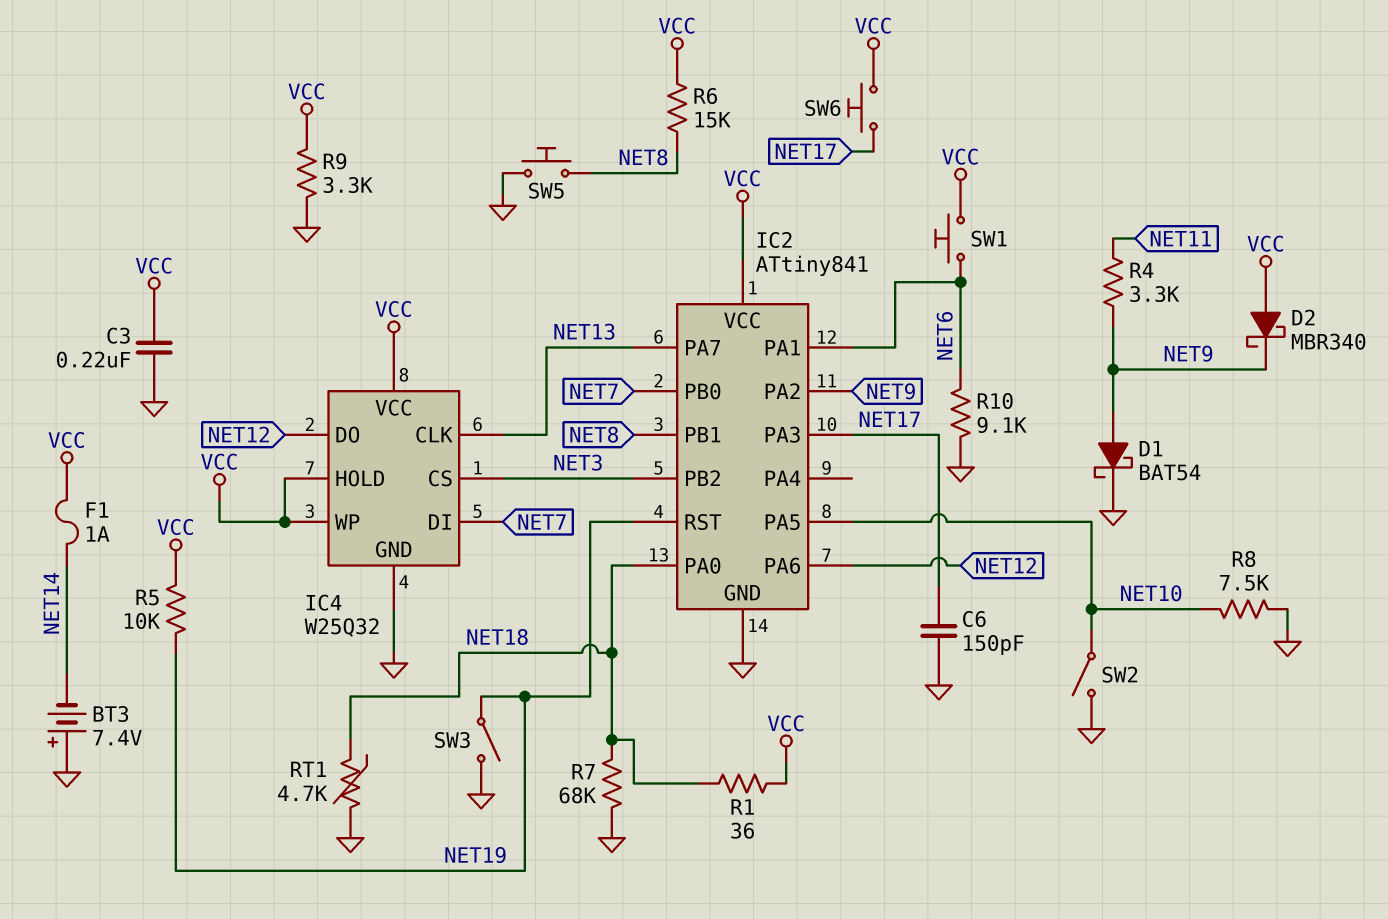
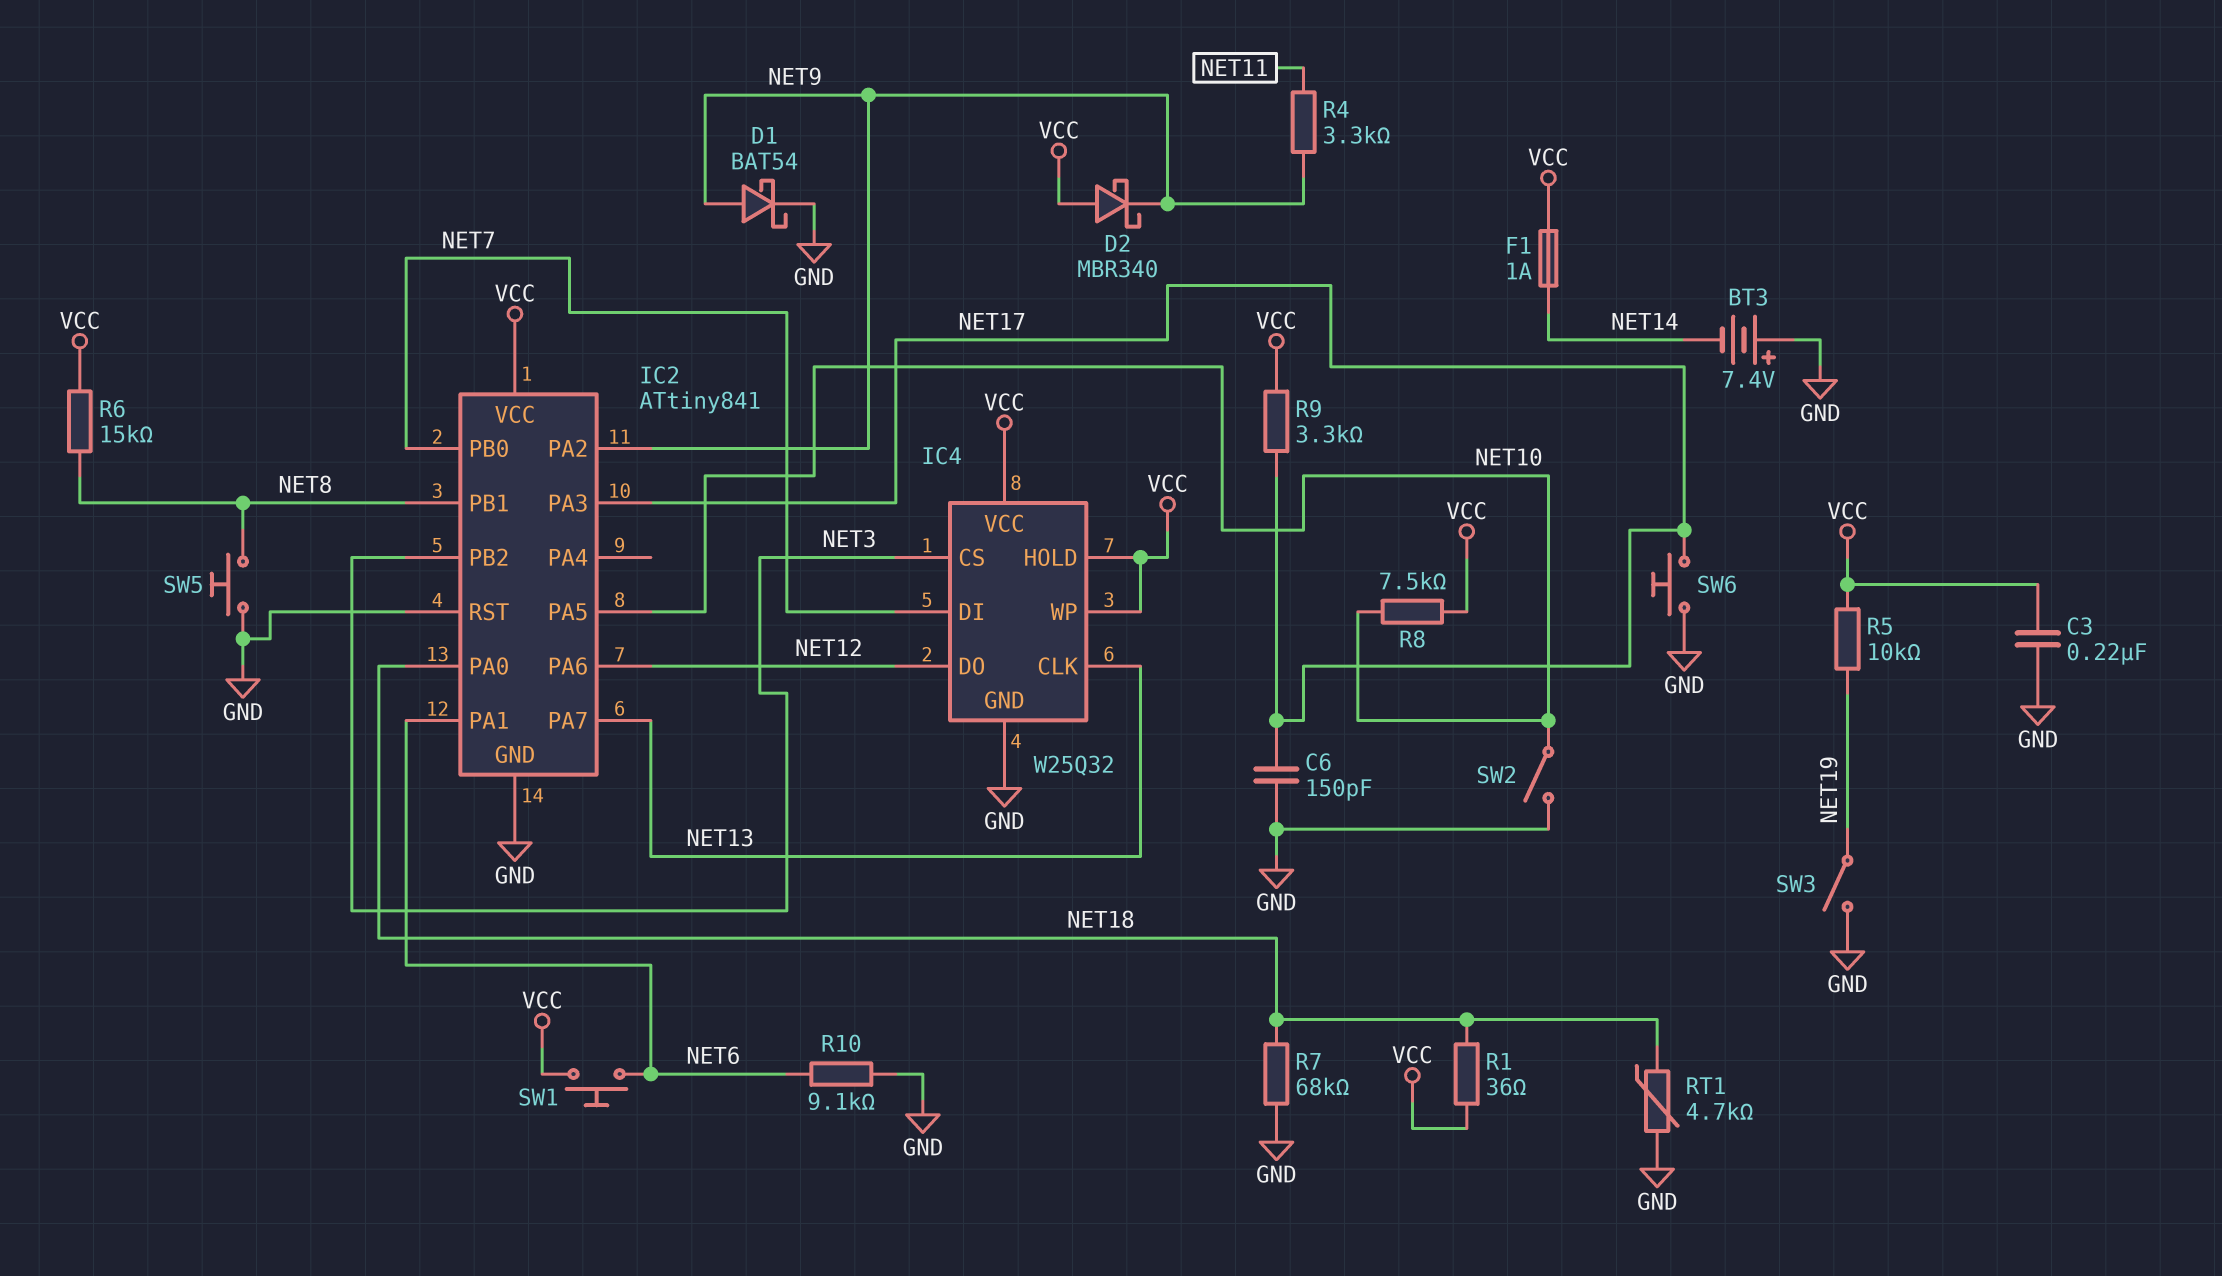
IC2 pin RST: NET19 -> GND
R8: 7.5k (GND, NET10) -> 7.5k (NET10, VCC)
R9: 3.3k (GND, VCC) -> 3.3k (NET17, VCC)
SW6: button (NET17, VCC) -> button (GND, NET17)

